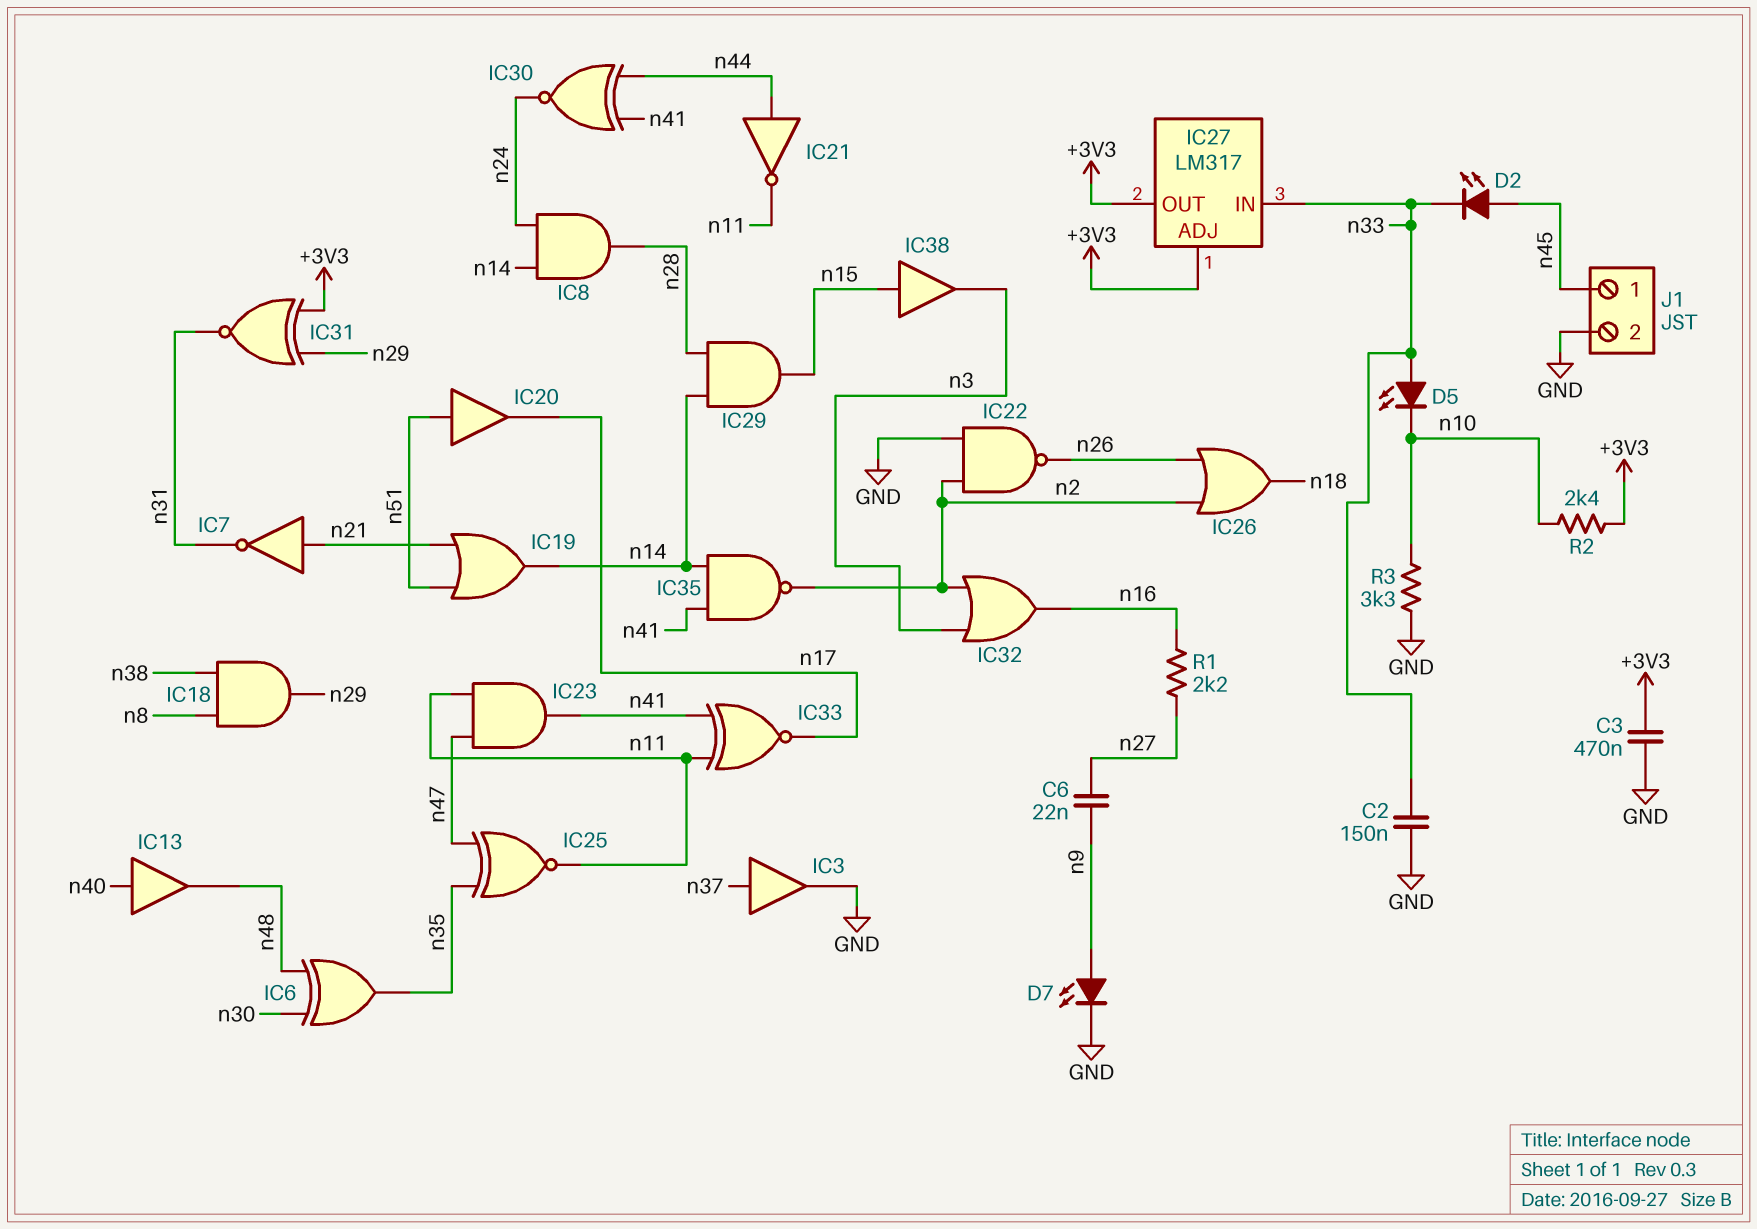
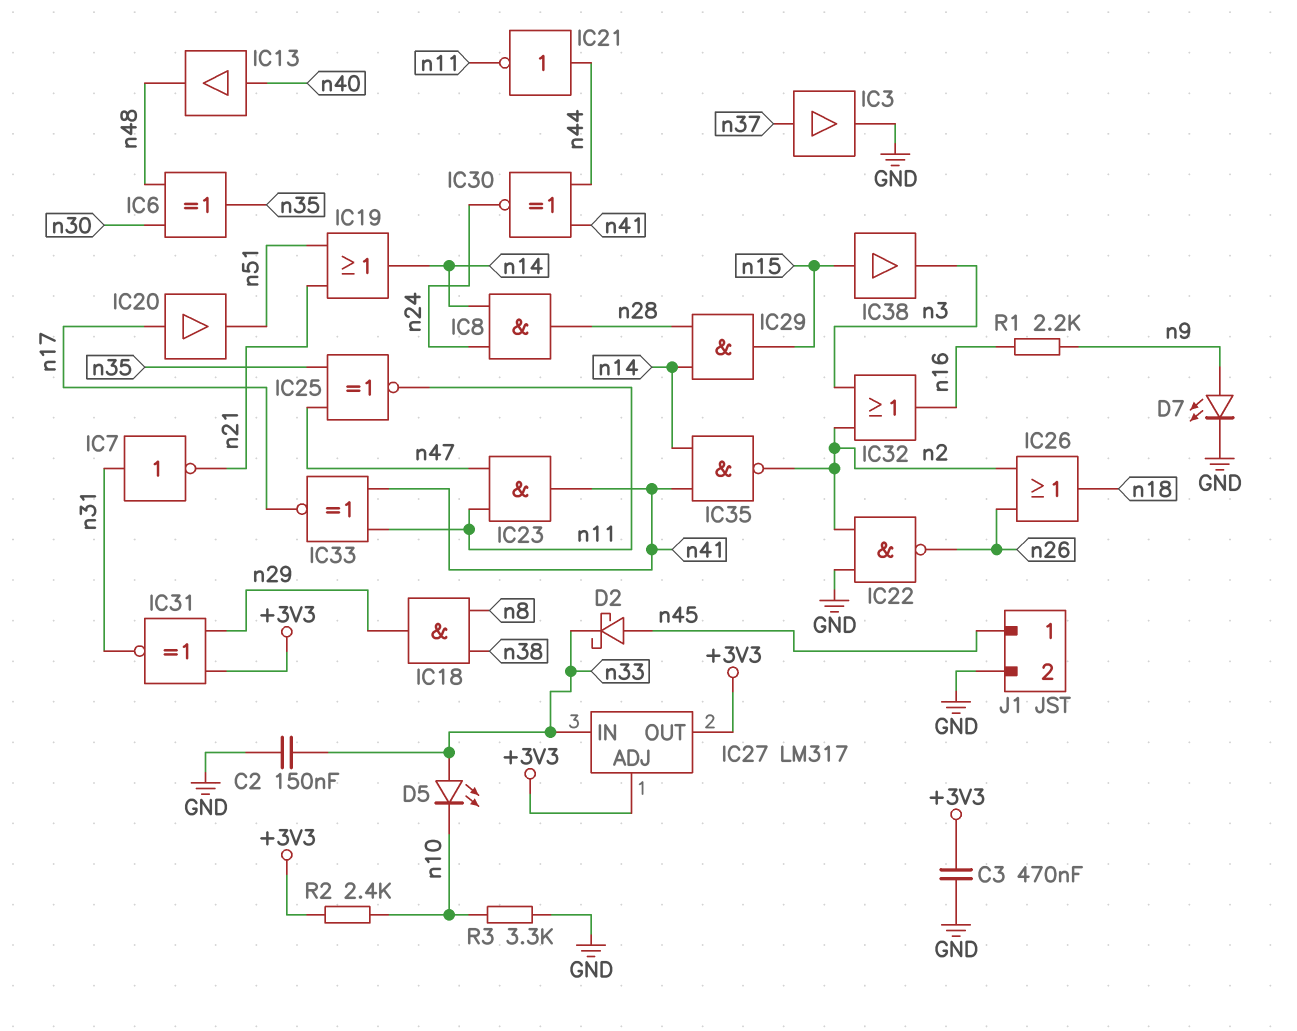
C6: 22nF (n9, n27) -> none
D2: LED (A n45, K n33) -> schottky (A n45, K n33)
IC7: NOT (in n21, out n31) -> NOT (in n31, out n21)
IC20: buffer (in n51, out n17) -> buffer (in n17, out n51)
R1: 2.2k (n16, n27) -> 2.2k (n9, n16)

